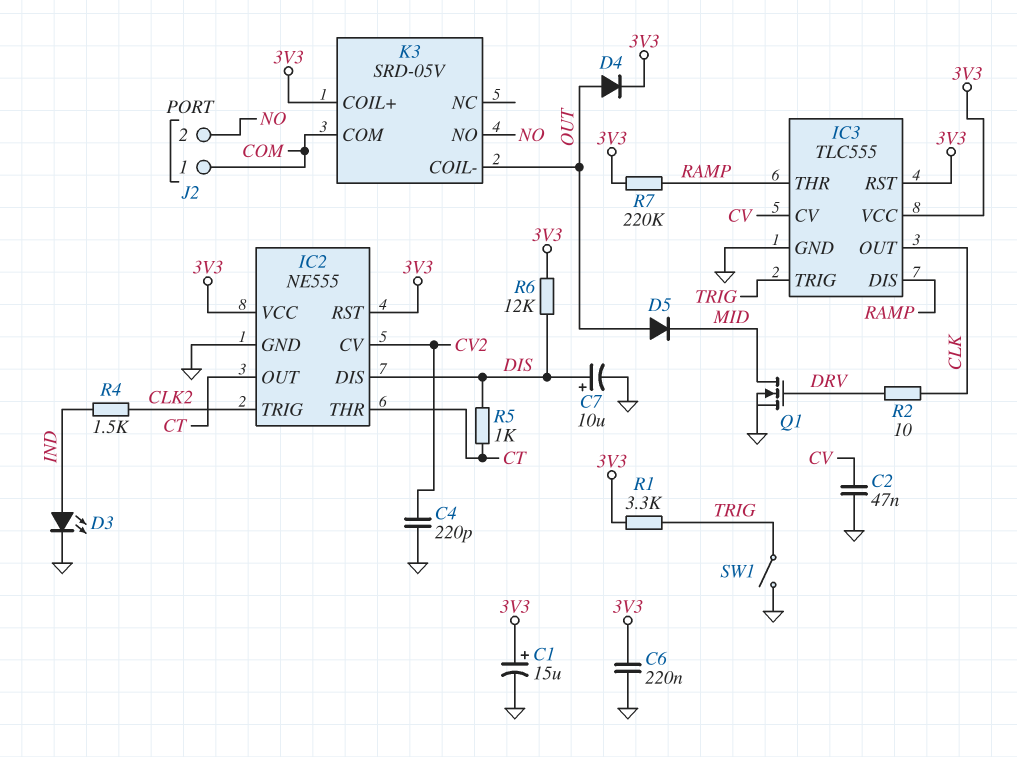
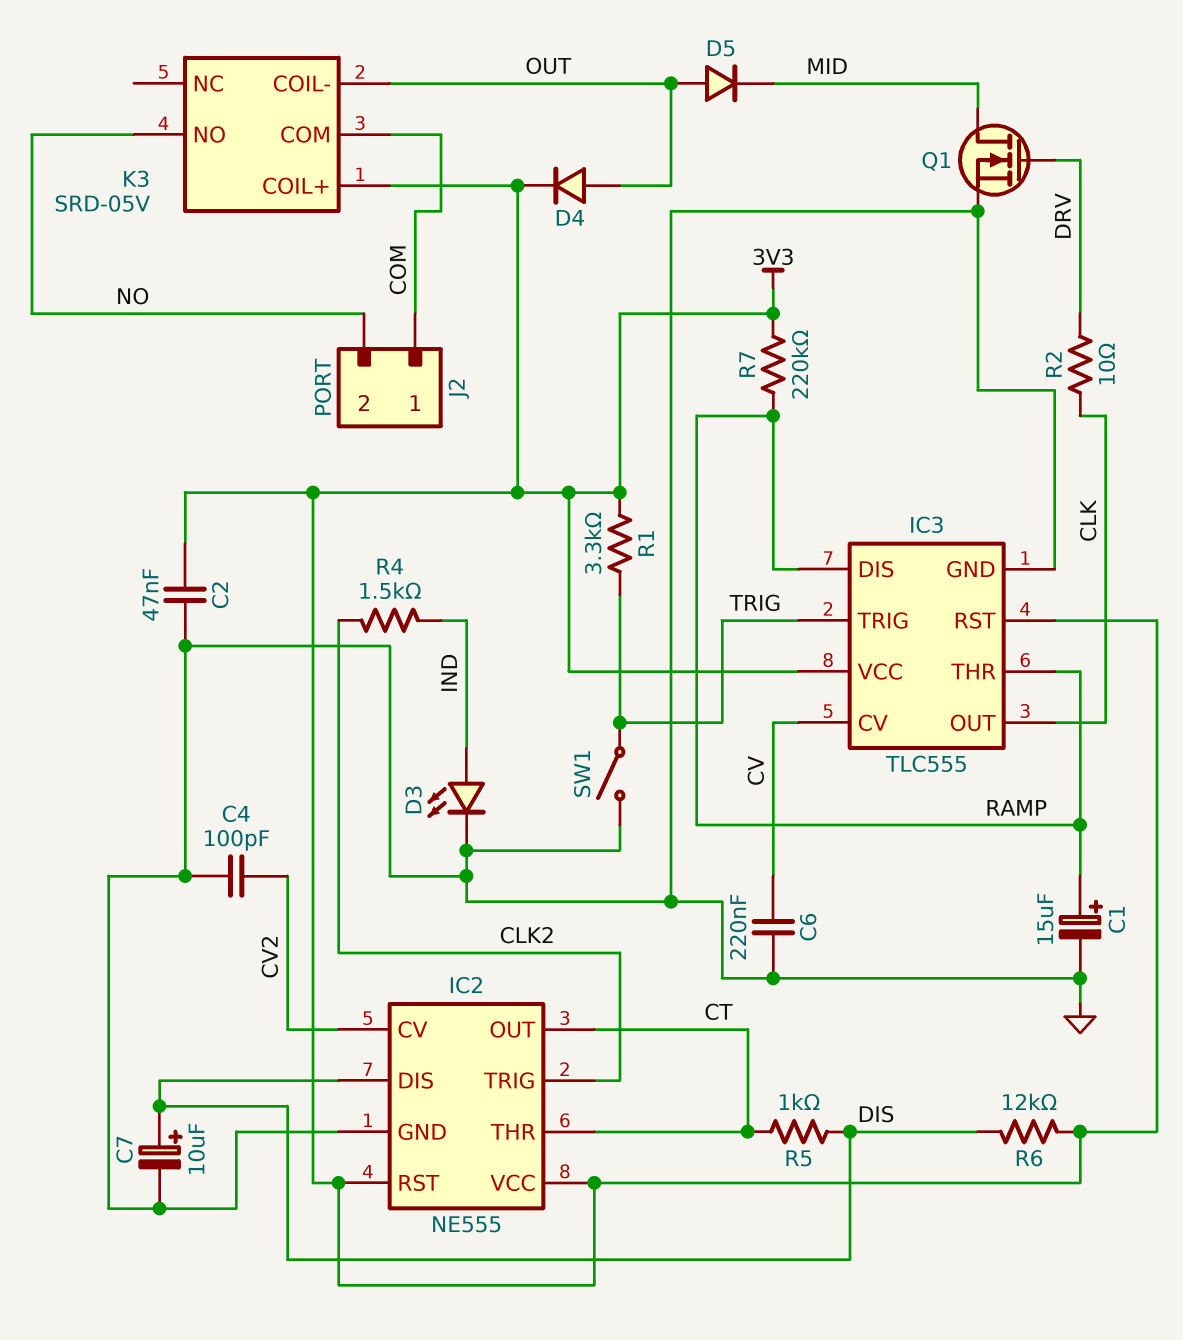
C1: 15uF (plus 3V3, minus GND) -> 15uF (plus RAMP, minus GND)
C2: 47nF (CV, GND) -> 47nF (3V3, GND)
C4: 220pF (CV2, GND) -> 100pF (CV2, GND)
C6: 220nF (3V3, GND) -> 220nF (CV, GND)

